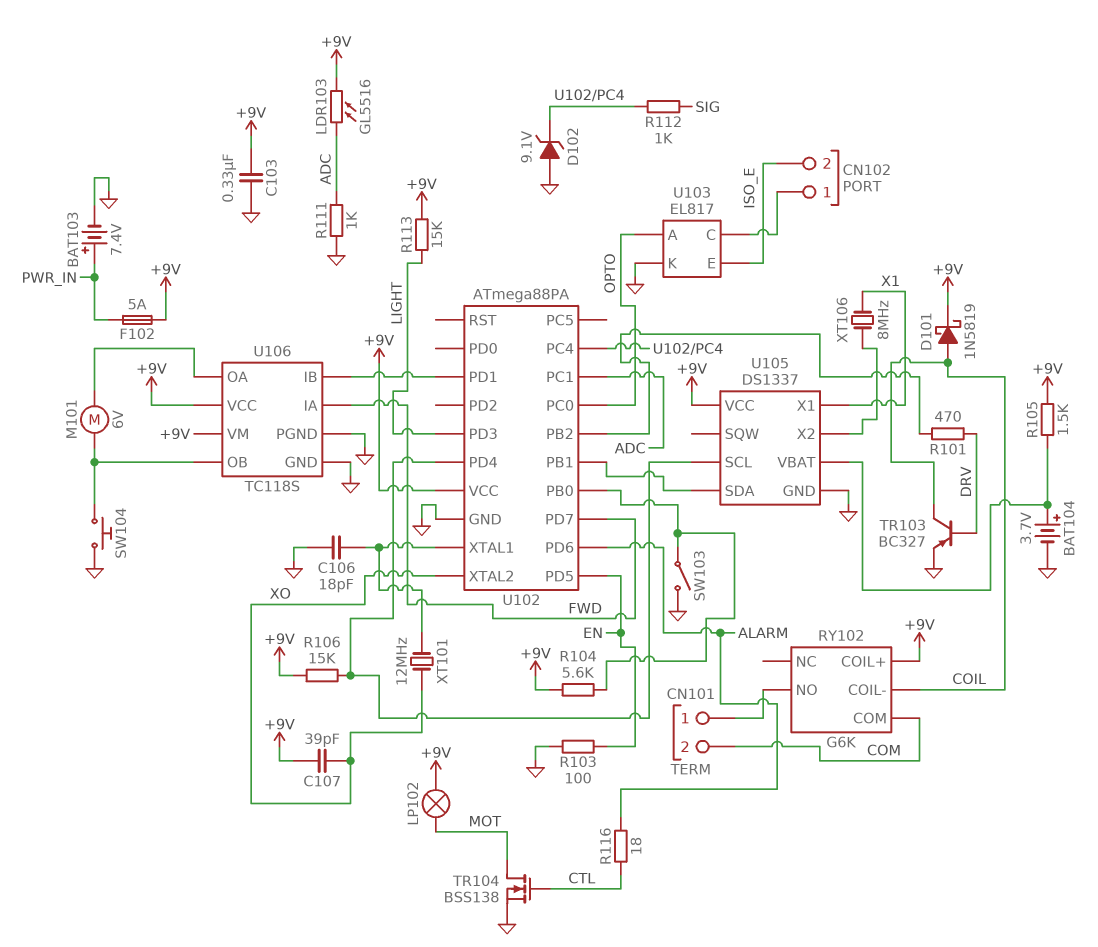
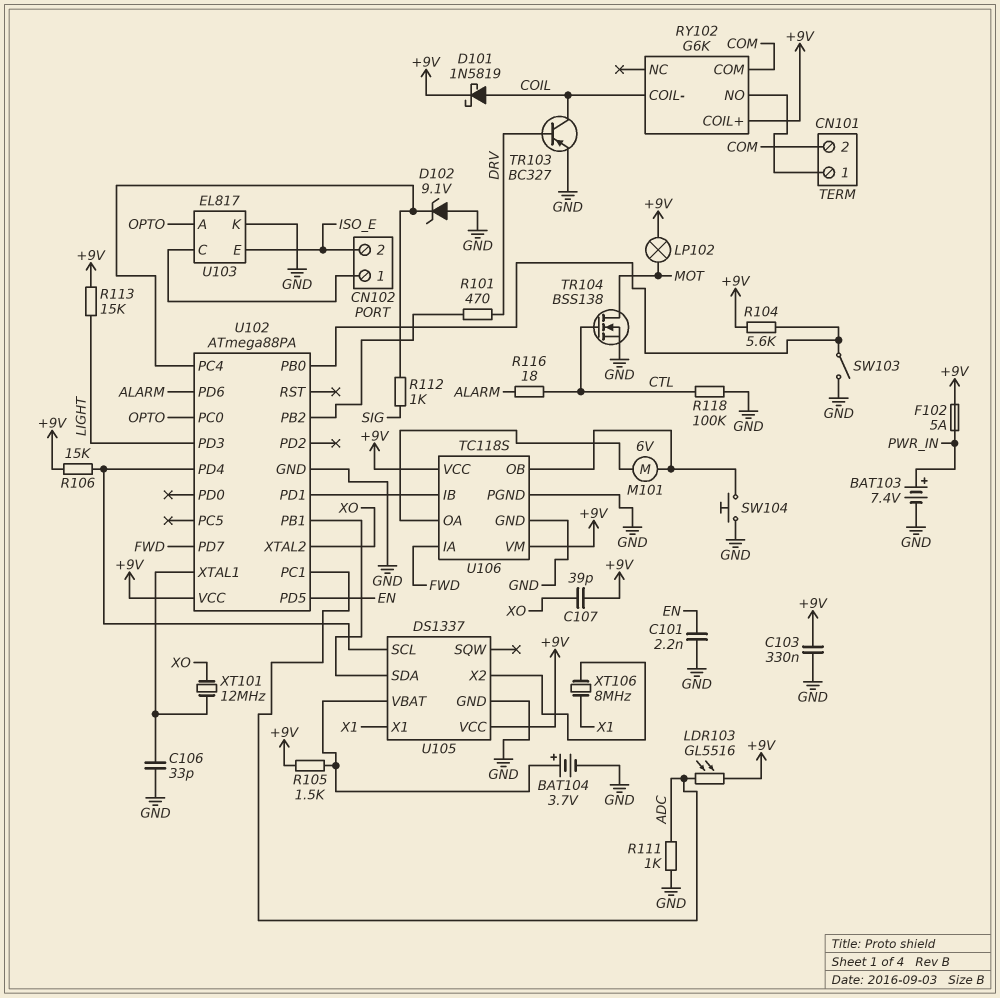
C101: none -> 2.2nF (EN, GND)
C106: 18pF (GND, U102/XTAL1) -> 33pF (GND, U102/XTAL1)
R103: 100 (EN, GND) -> none
R118: none -> 100k (CTL, GND)

